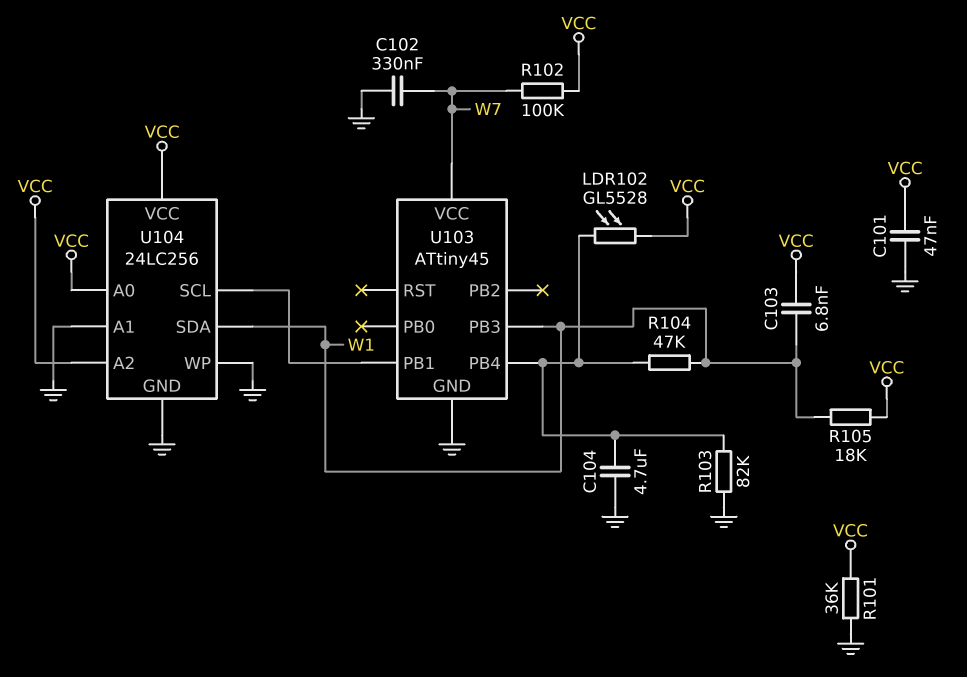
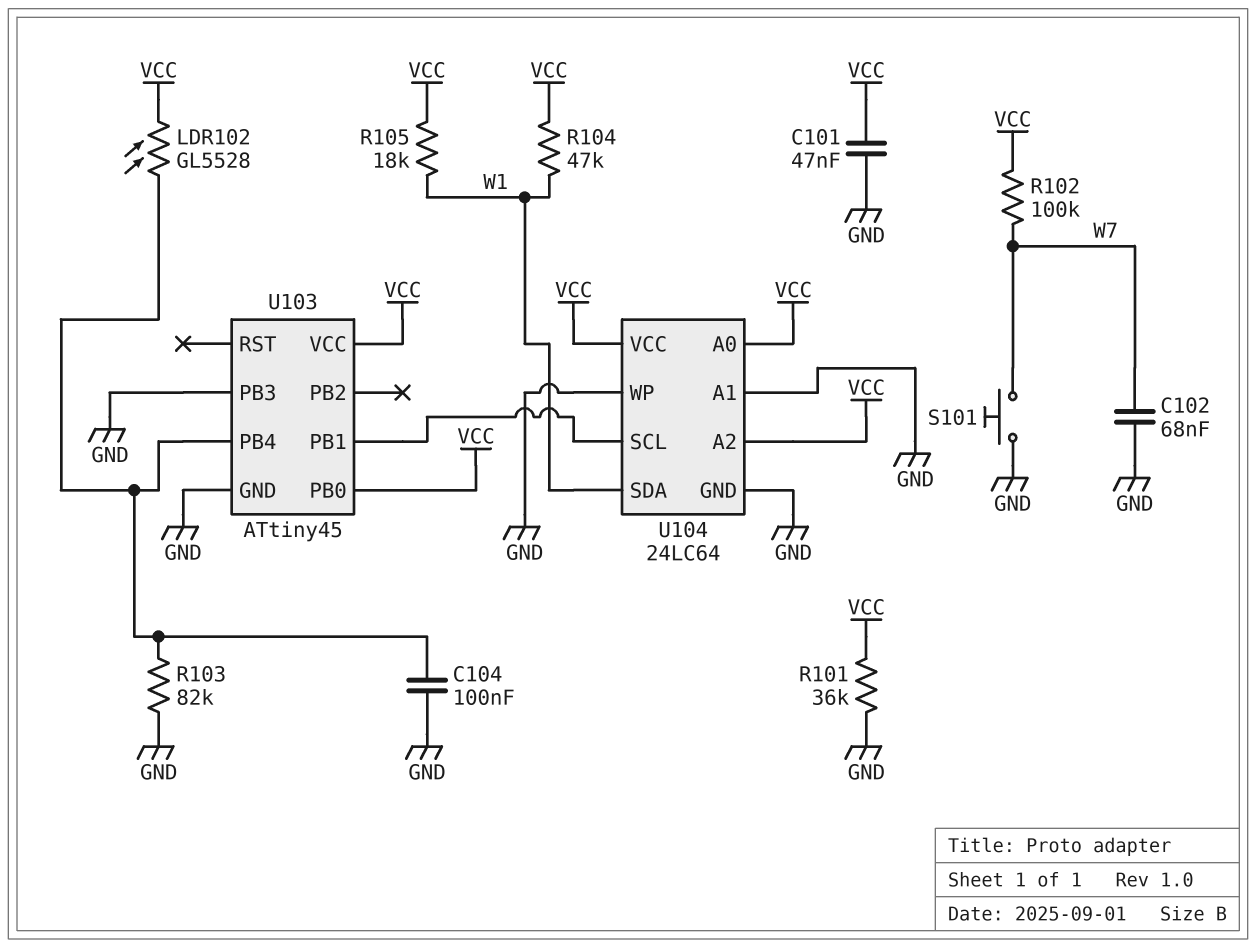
C102: 330nF (GND, W7) -> 68nF (GND, W7)
C103: 6.8nF (VCC, W1) -> none
C104: 4.7uF (GND, U103/PB4) -> 100nF (GND, U103/PB4)
R104: 47k (U103/PB4, W1) -> 47k (VCC, W1)
S101: none -> button (GND, W7)
U103 pin PB0: none -> VCC
U103 pin PB3: W1 -> GND
U103 pin VCC: W7 -> VCC
U104: 24LC256 -> 24LC64

